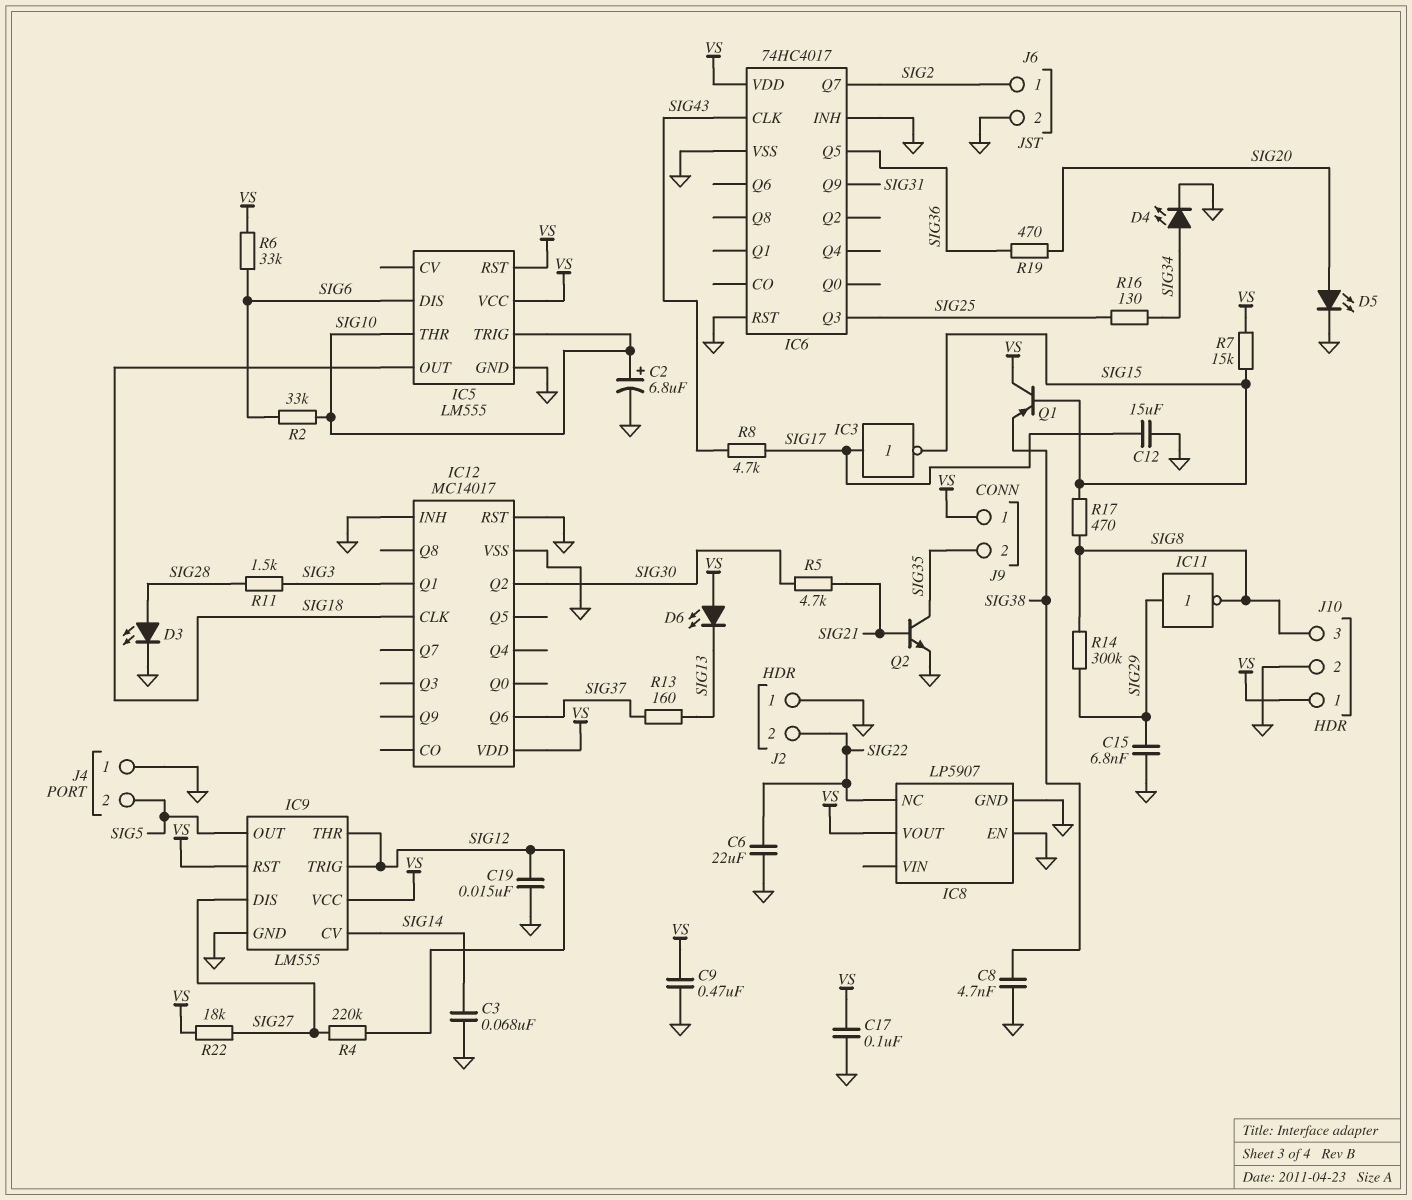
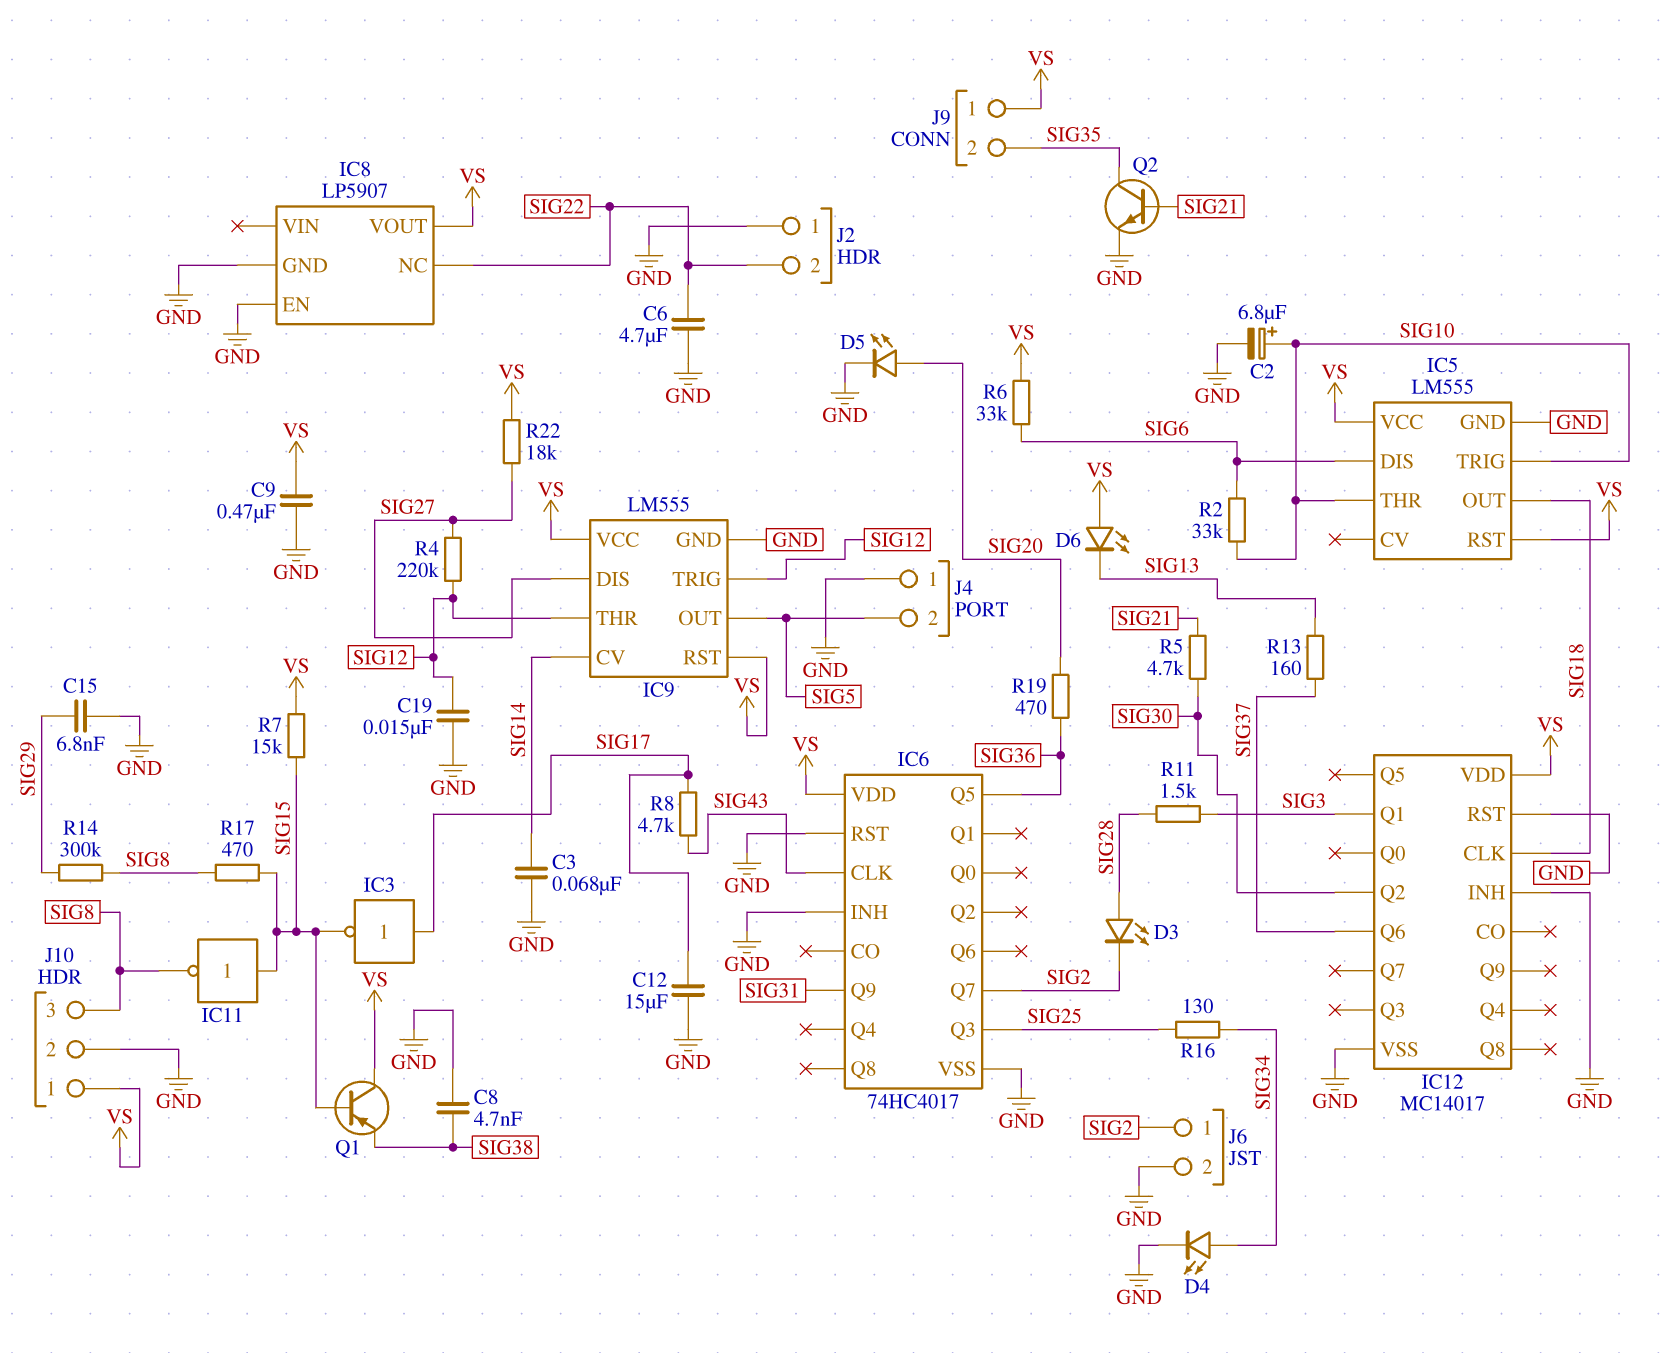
C6: 22uF (GND, SIG22) -> 4.7uF (GND, SIG22)
C17: 100nF (GND, VS) -> none
D3: LED (A SIG28, K GND) -> LED (A SIG28, K SIG2)
IC11: NOT (in SIG29, out SIG8) -> NOT (in SIG15, out SIG8)

